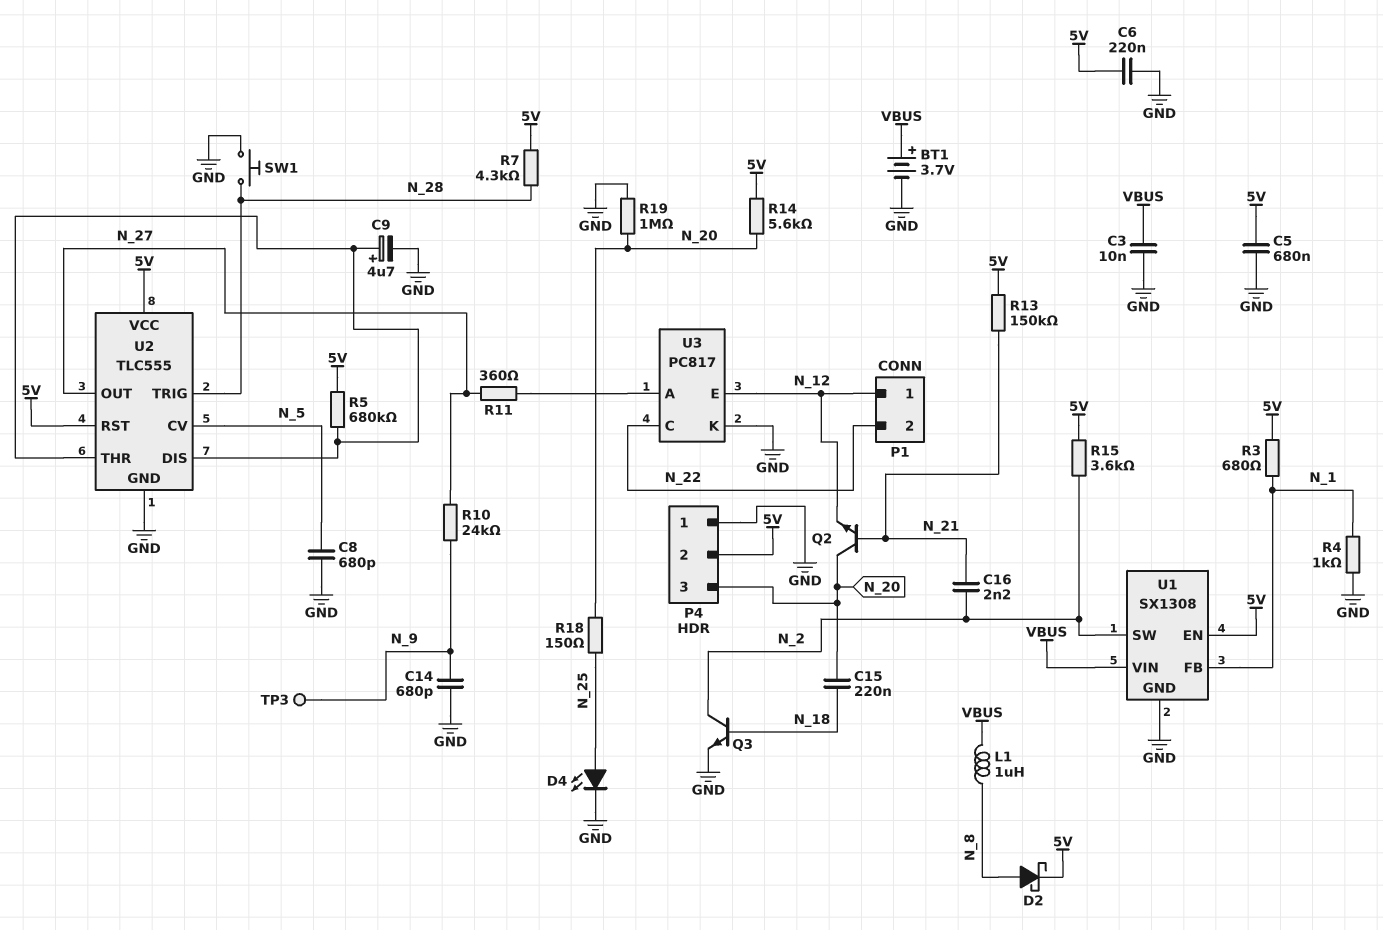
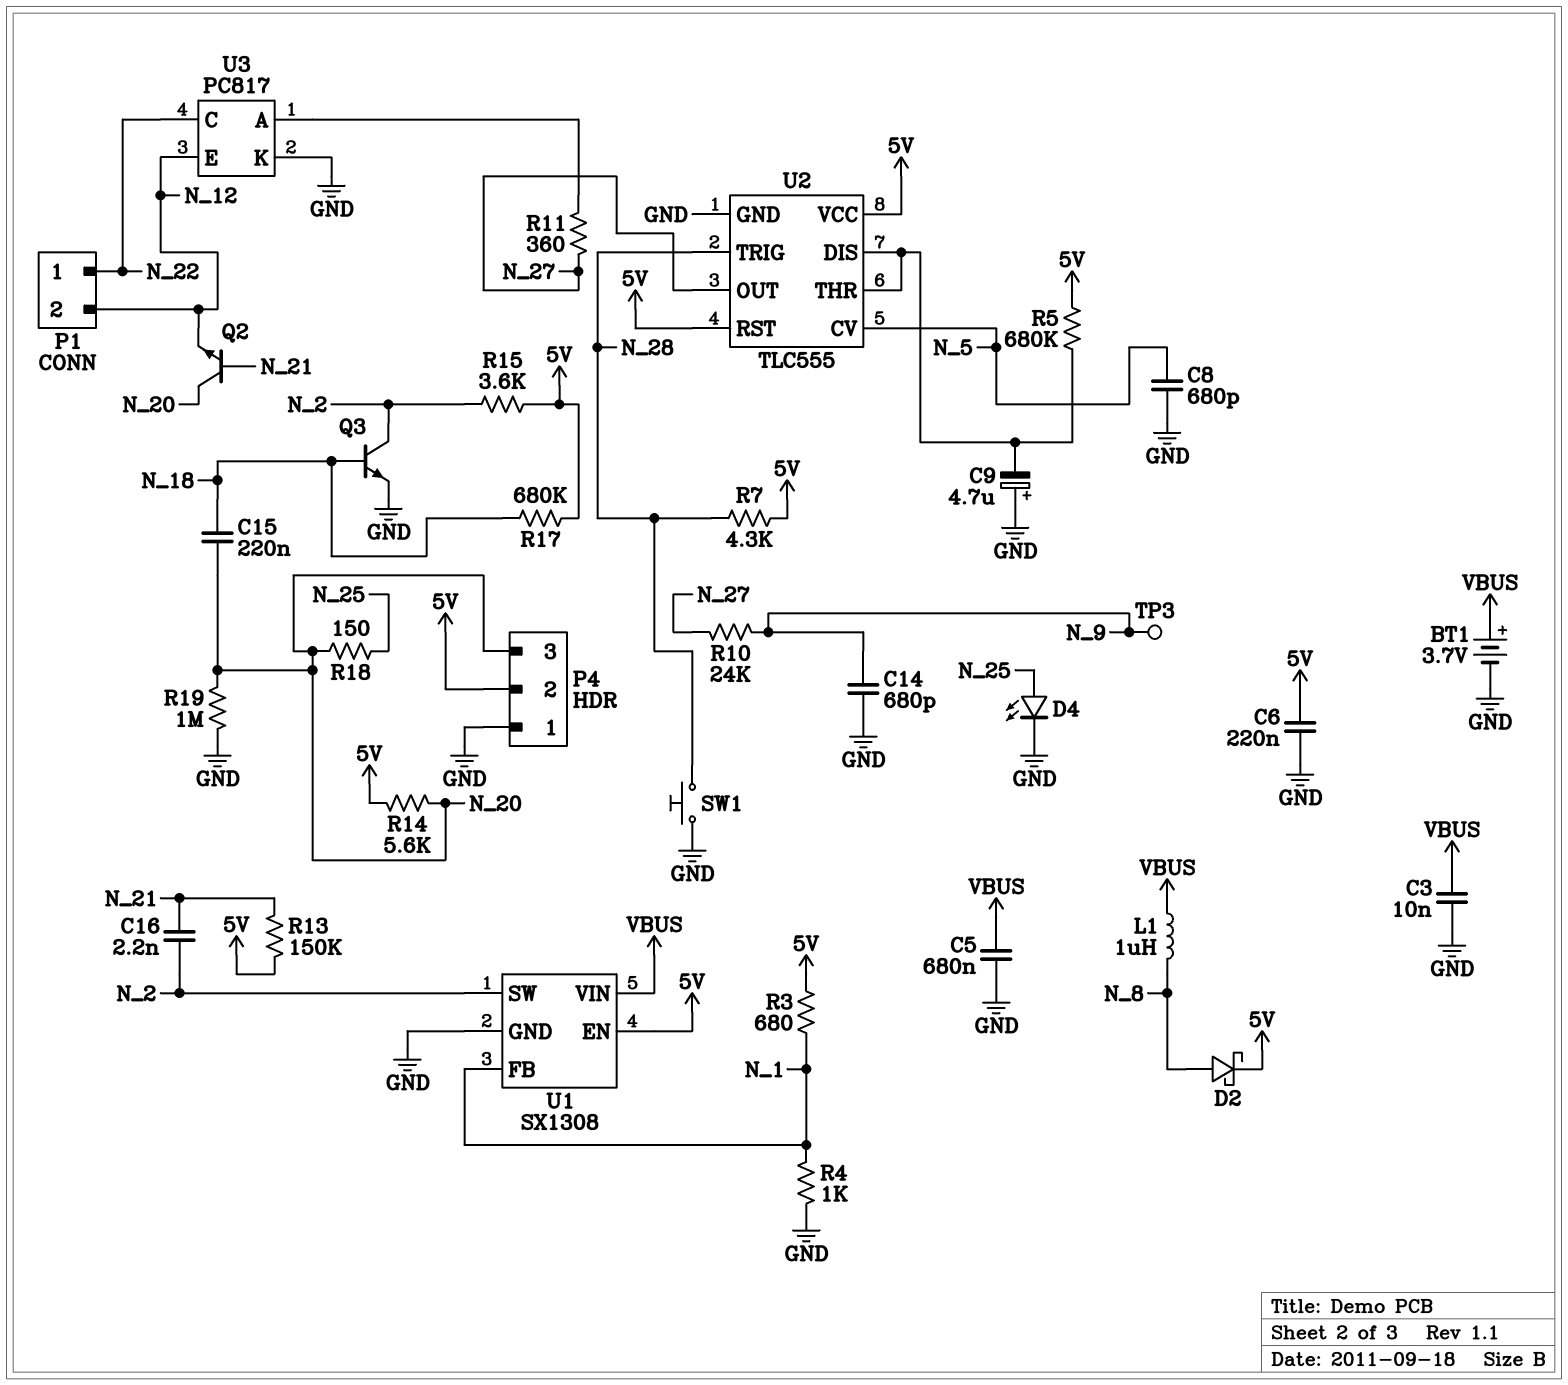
C5: 680nF (5V, GND) -> 680nF (GND, VBUS)
C9: 4.7uF (plus U2/DIS, minus GND) -> 4.7uF (plus GND, minus U2/DIS)
P1 pin 1: N_12 -> N_22
P1 pin 2: N_22 -> N_12
R17: none -> 680k (5V, N_18)

